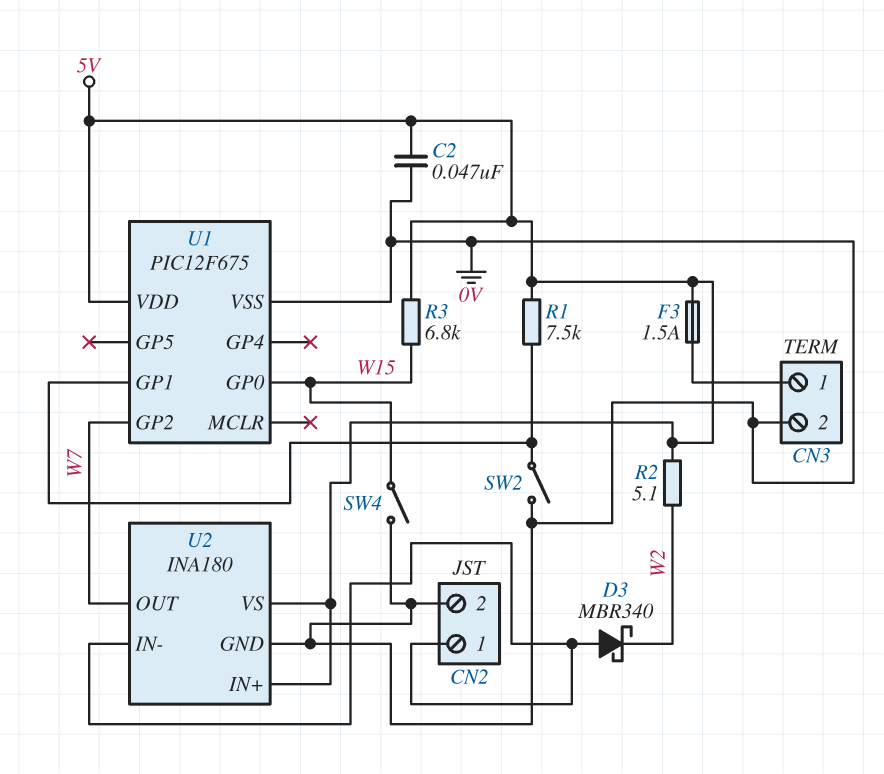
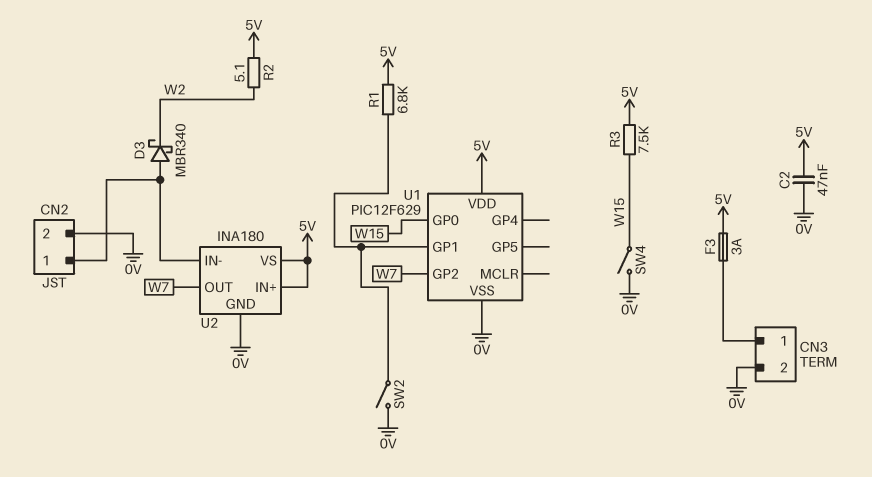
F3: 1.5A (5V, CN3/1) -> 3A (5V, CN3/1)
R1: 7.5k (5V, U1/GP1) -> 6.8k (5V, U1/GP1)
R3: 6.8k (5V, W15) -> 7.5k (5V, W15)
U1: PIC12F675 -> PIC12F629

